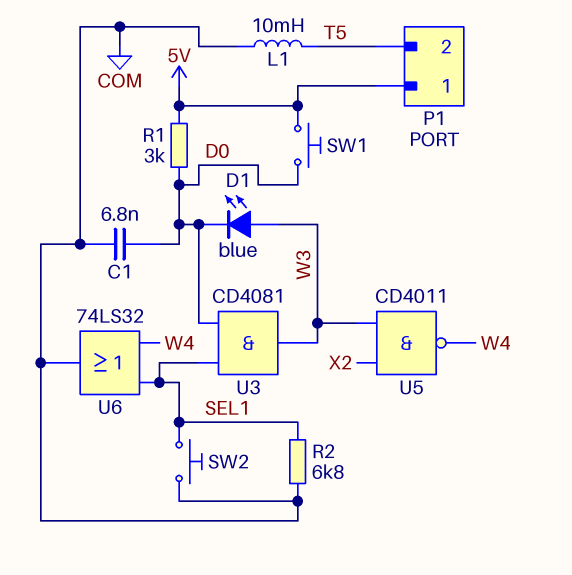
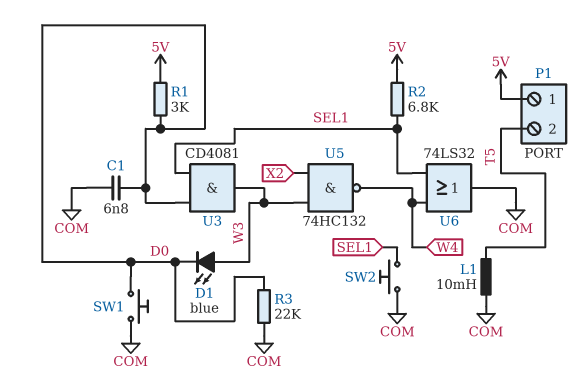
R2: 6.8k (COM, SEL1) -> 6.8k (5V, SEL1)
R3: none -> 22k (COM, D0)
SW1: button (5V, D0) -> button (COM, D0)
U5: NAND CD4011 (in W3, in X2, out W4) -> NAND 74HC132 (in W3, in X2, out W4)

